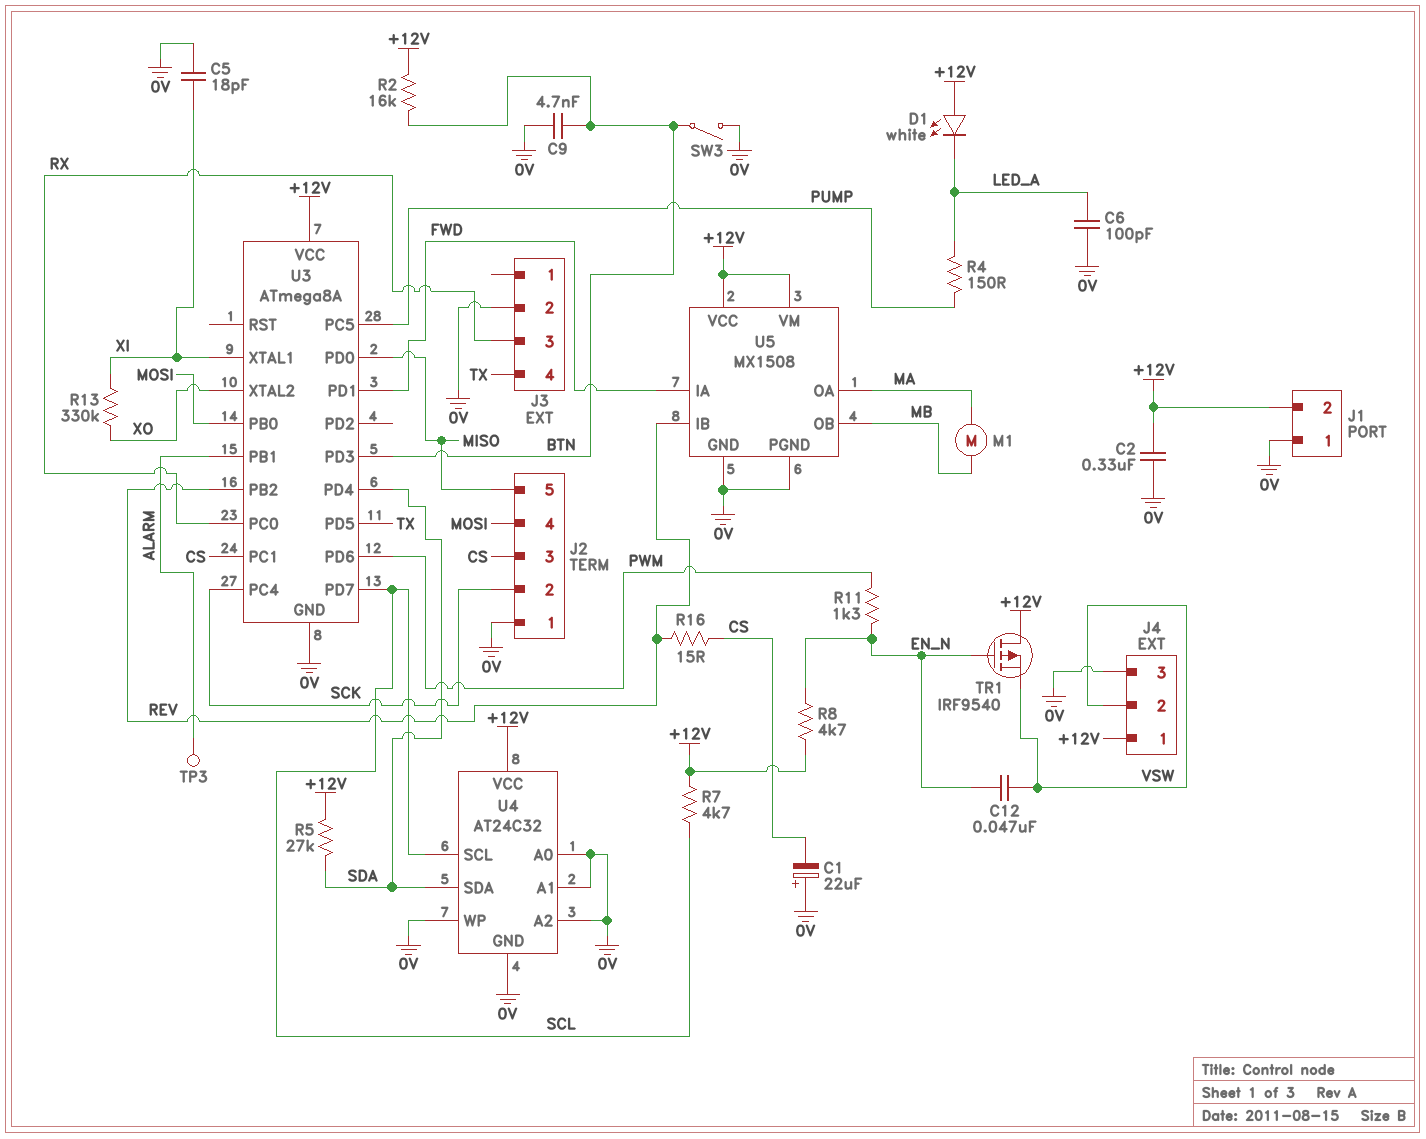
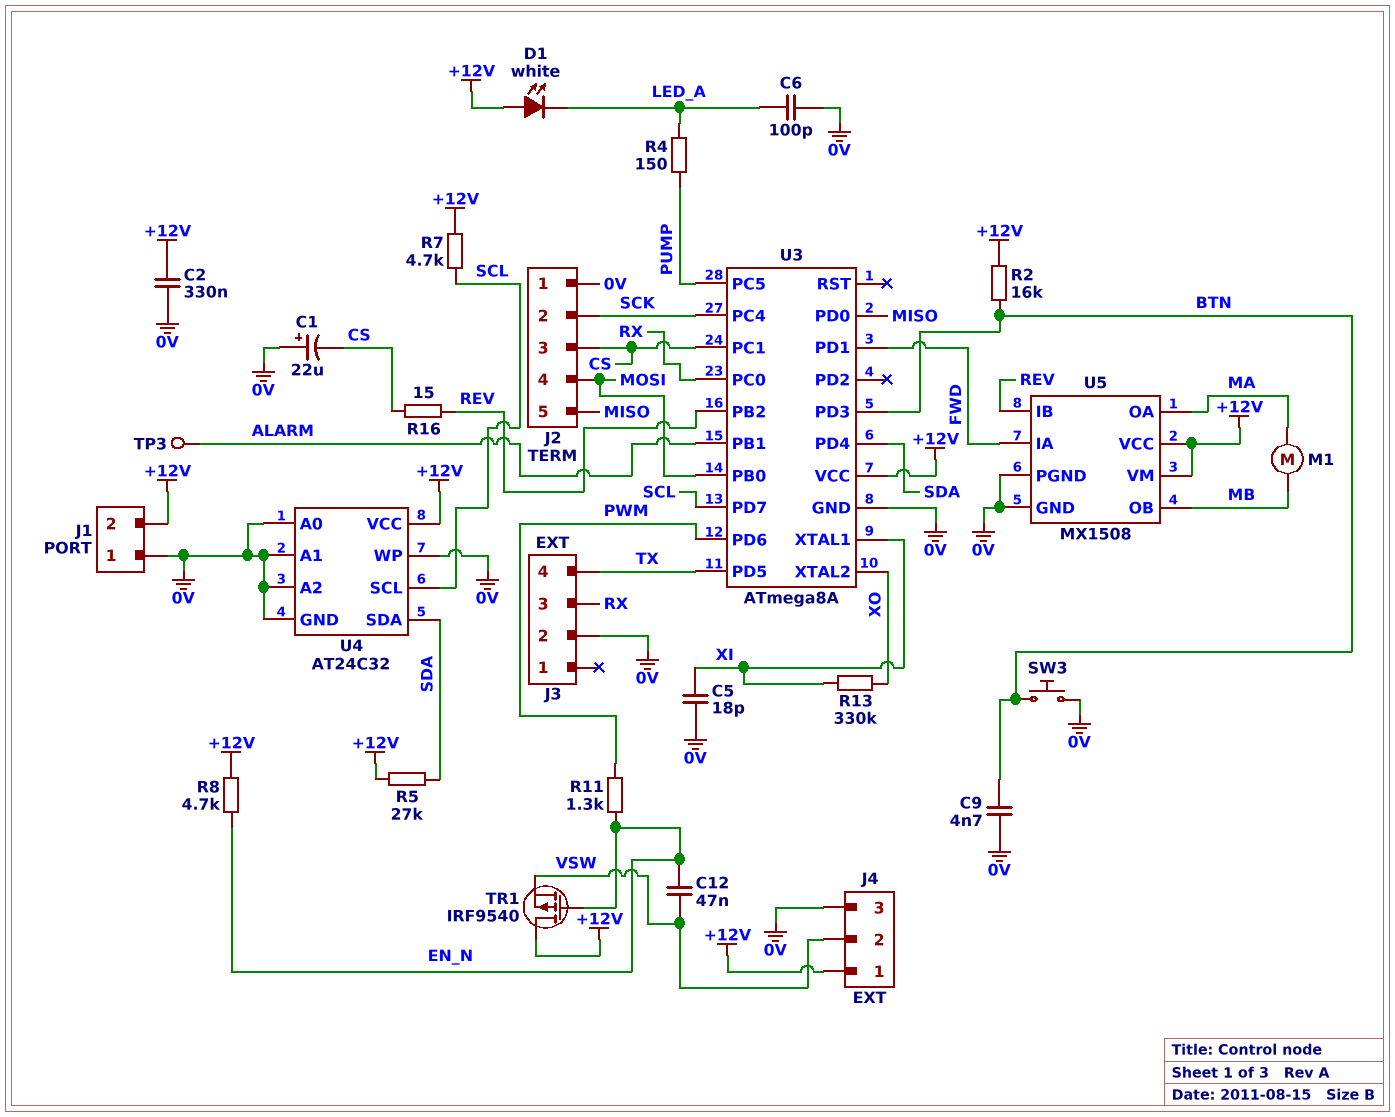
SW3: switch (0V, BTN) -> button (0V, BTN)

